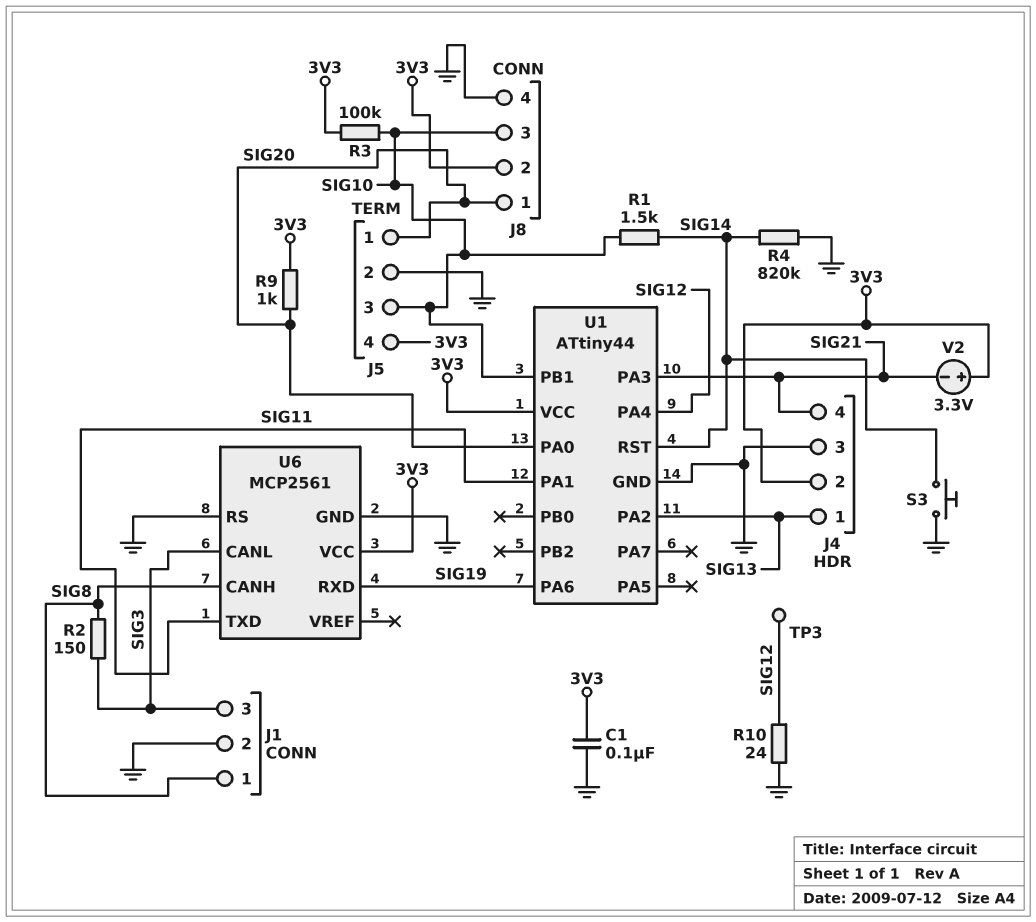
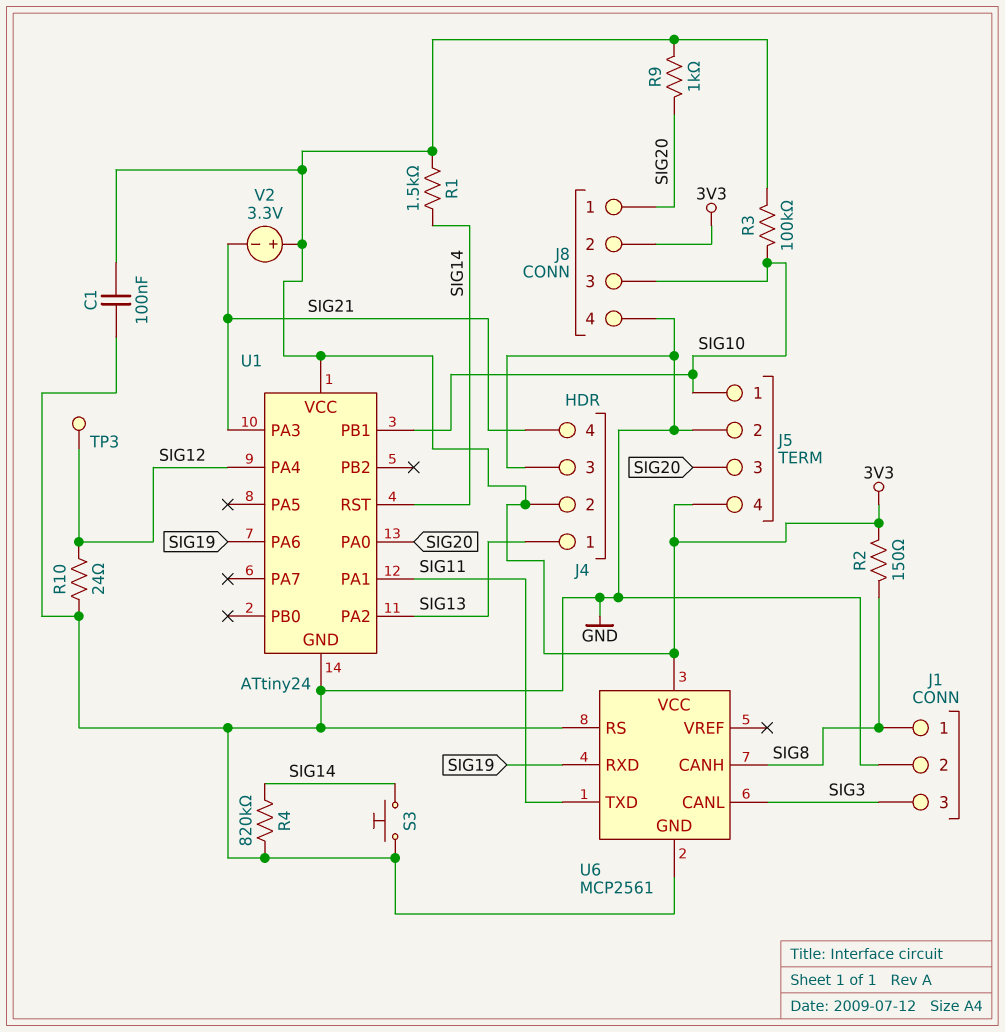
J5 pin 1: SIG20 -> SIG10
J5 pin 3: SIG10 -> SIG20
R1: 1.5k (SIG10, SIG14) -> 1.5k (3V3, SIG14)
R2: 150 (SIG3, SIG8) -> 150 (3V3, SIG8)
U1: ATtiny44 -> ATtiny24

